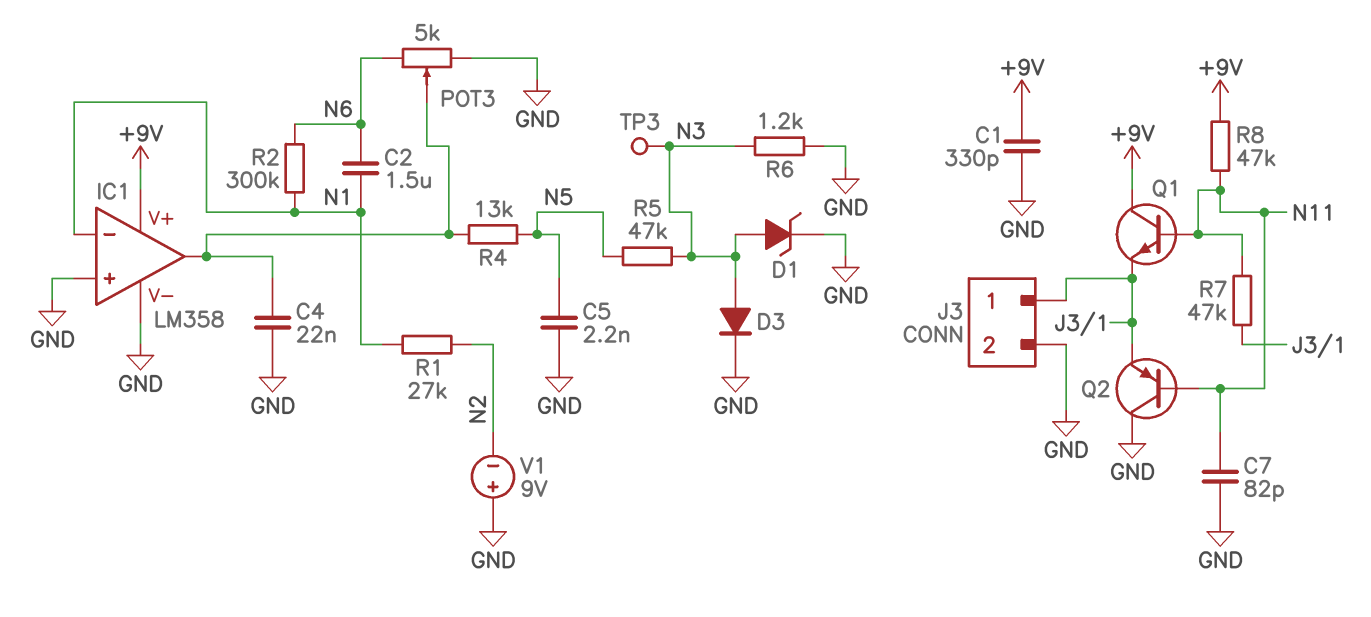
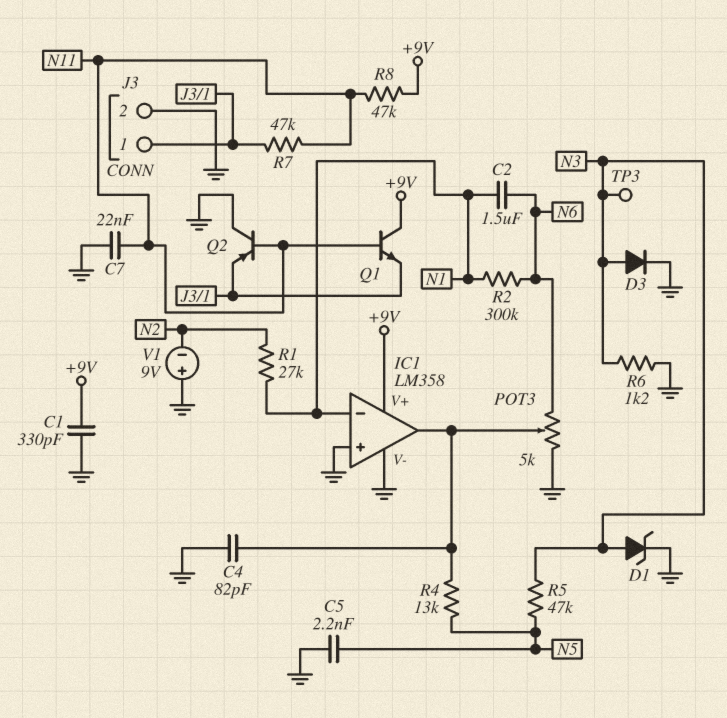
C4: 22nF (GND, IC1/out) -> 82pF (GND, IC1/out)
C7: 82pF (GND, N11) -> 22nF (GND, N11)

